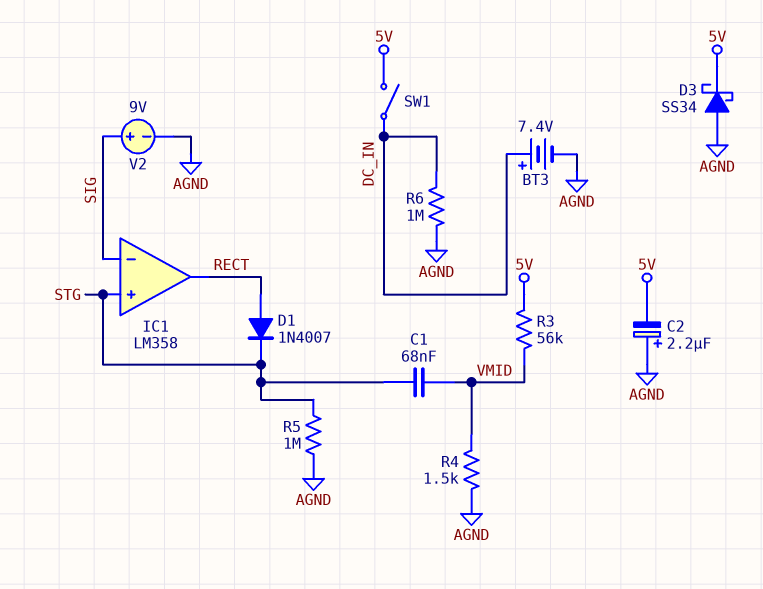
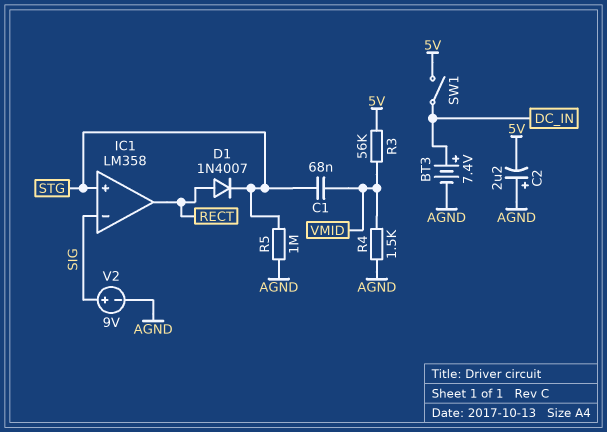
D3: schottky SS34 (A AGND, K 5V) -> none
R6: 1M (AGND, DC_IN) -> none

